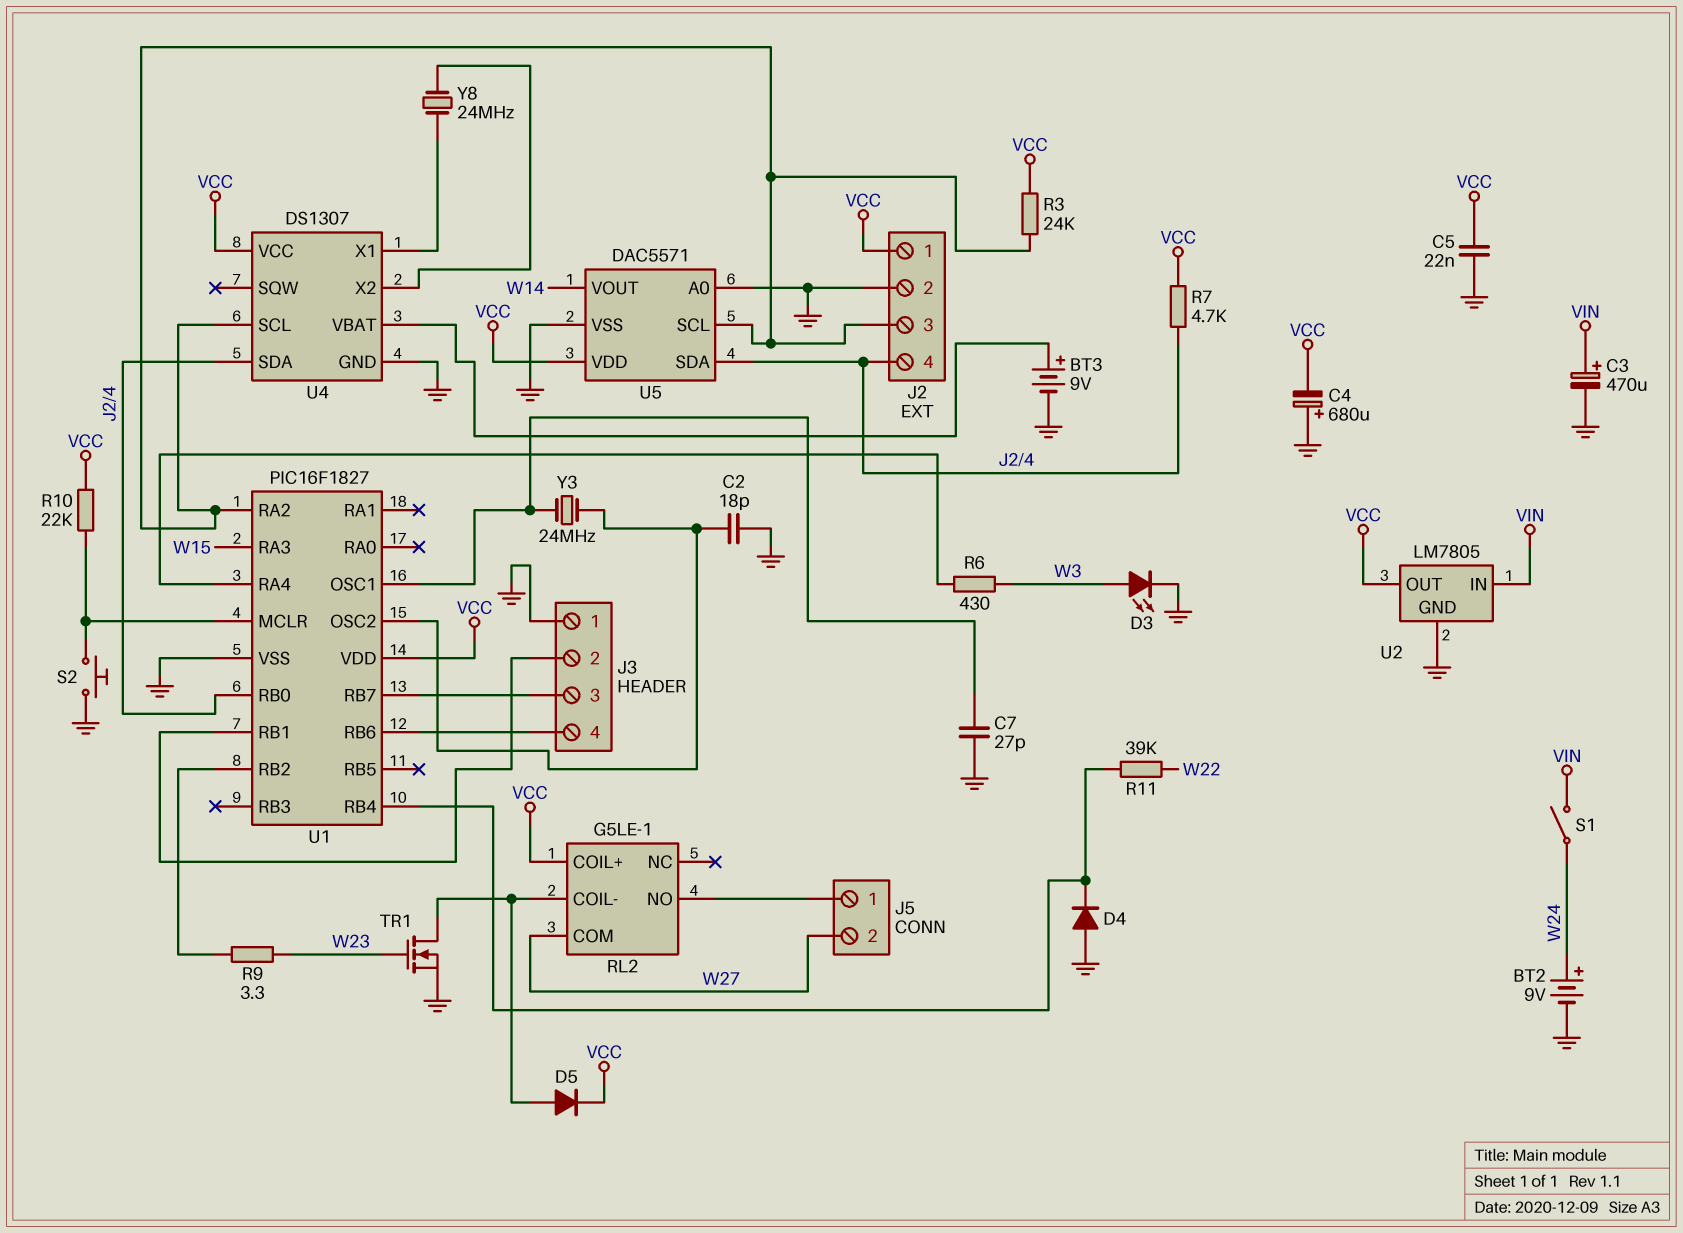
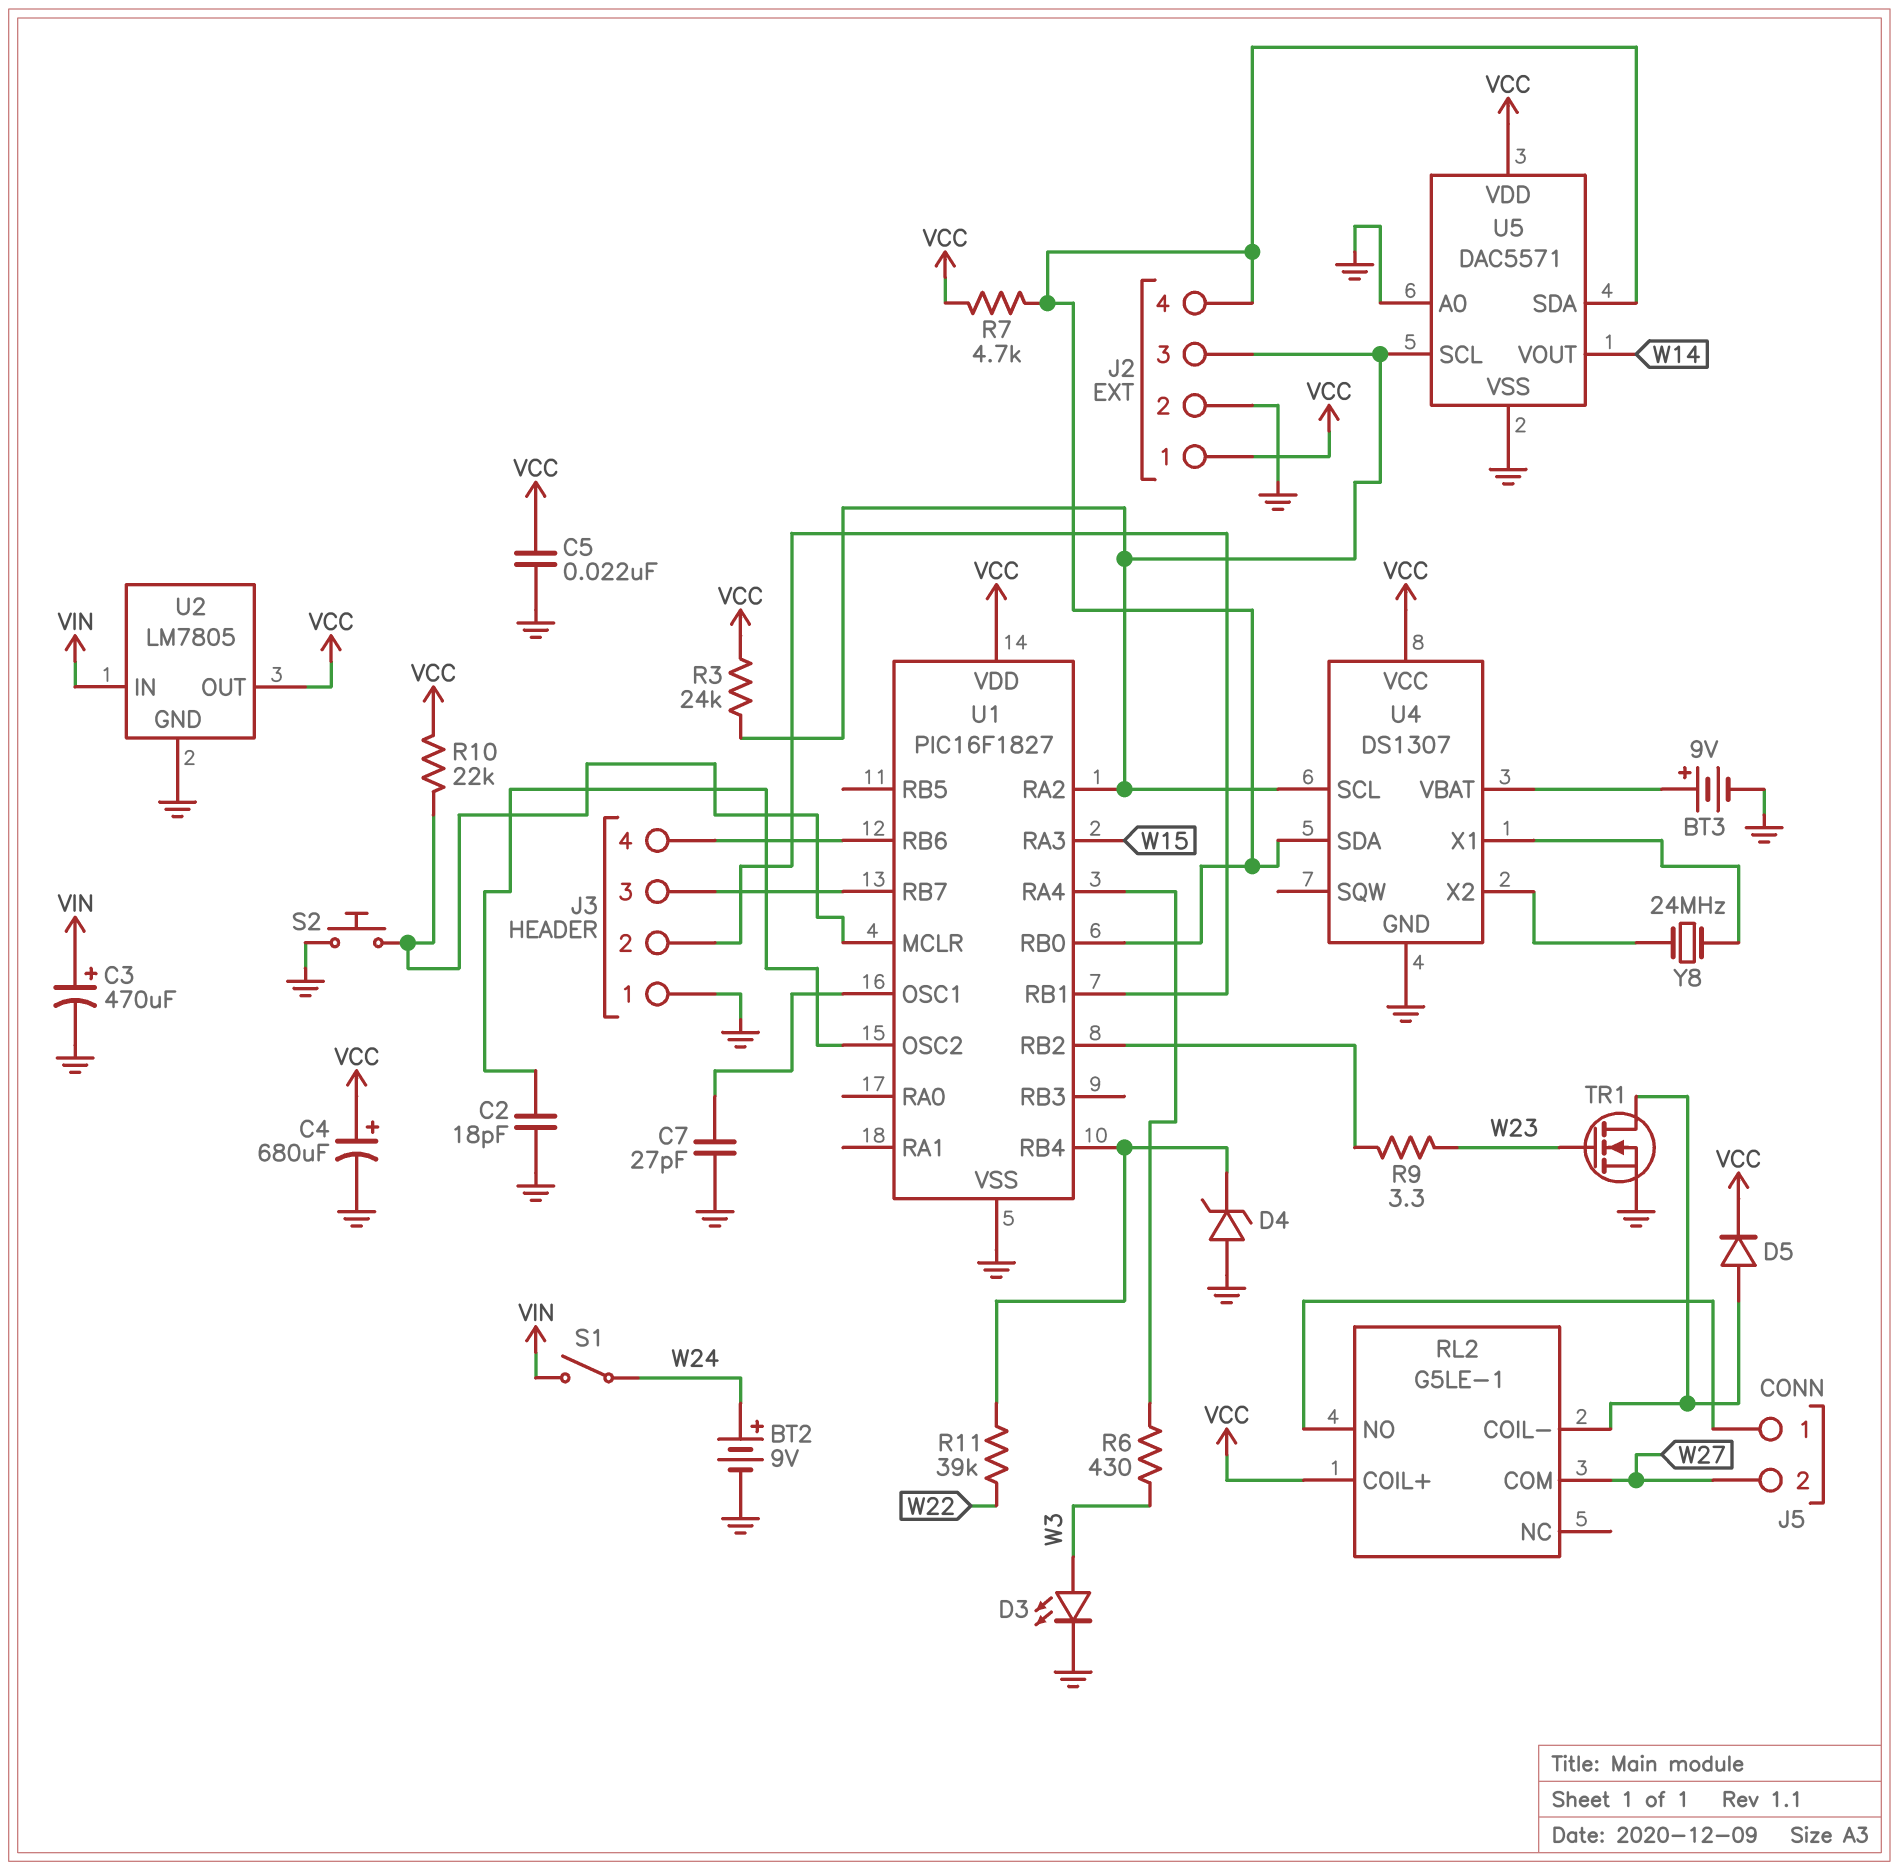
C4: 680uF (plus GND, minus VCC) -> 680uF (plus VCC, minus GND)
D4: diode (A GND, K U1/RB4) -> zener (A GND, K U1/RB4)
Y3: 24MHz (U1/OSC1, U1/OSC2) -> none

